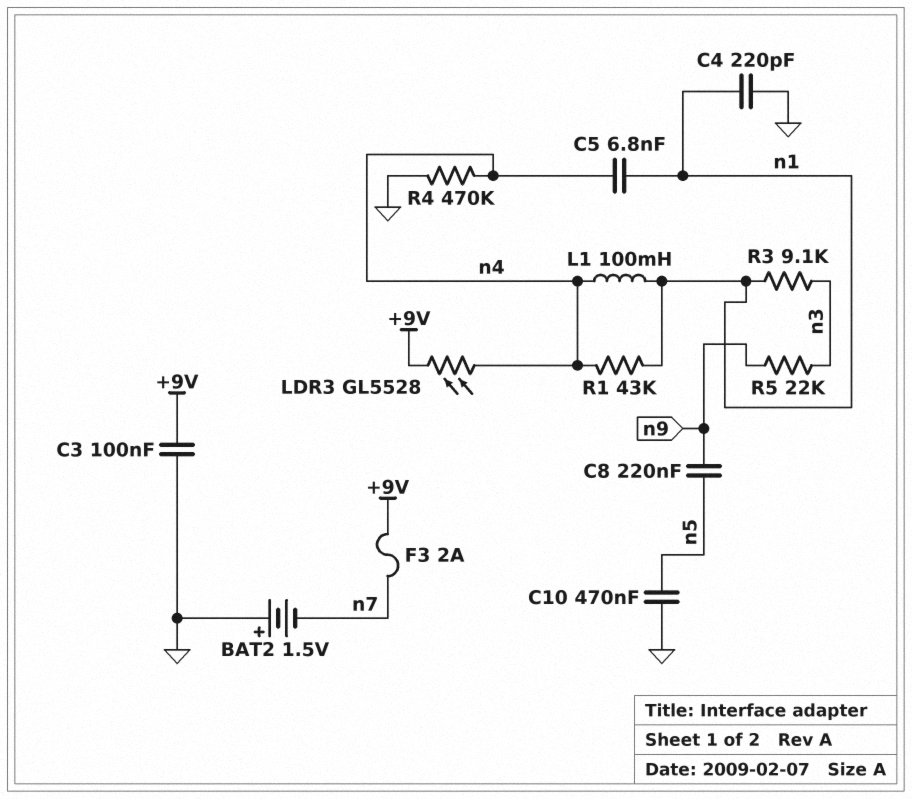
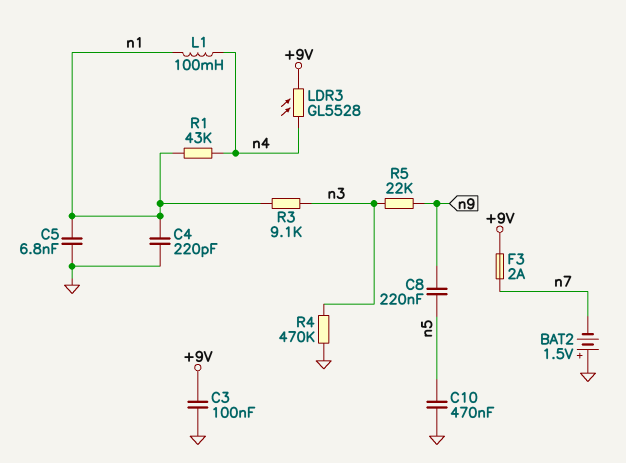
C5: 6.8nF (n1, n4) -> 6.8nF (GND, n1)
R4: 470k (GND, n4) -> 470k (GND, n3)

